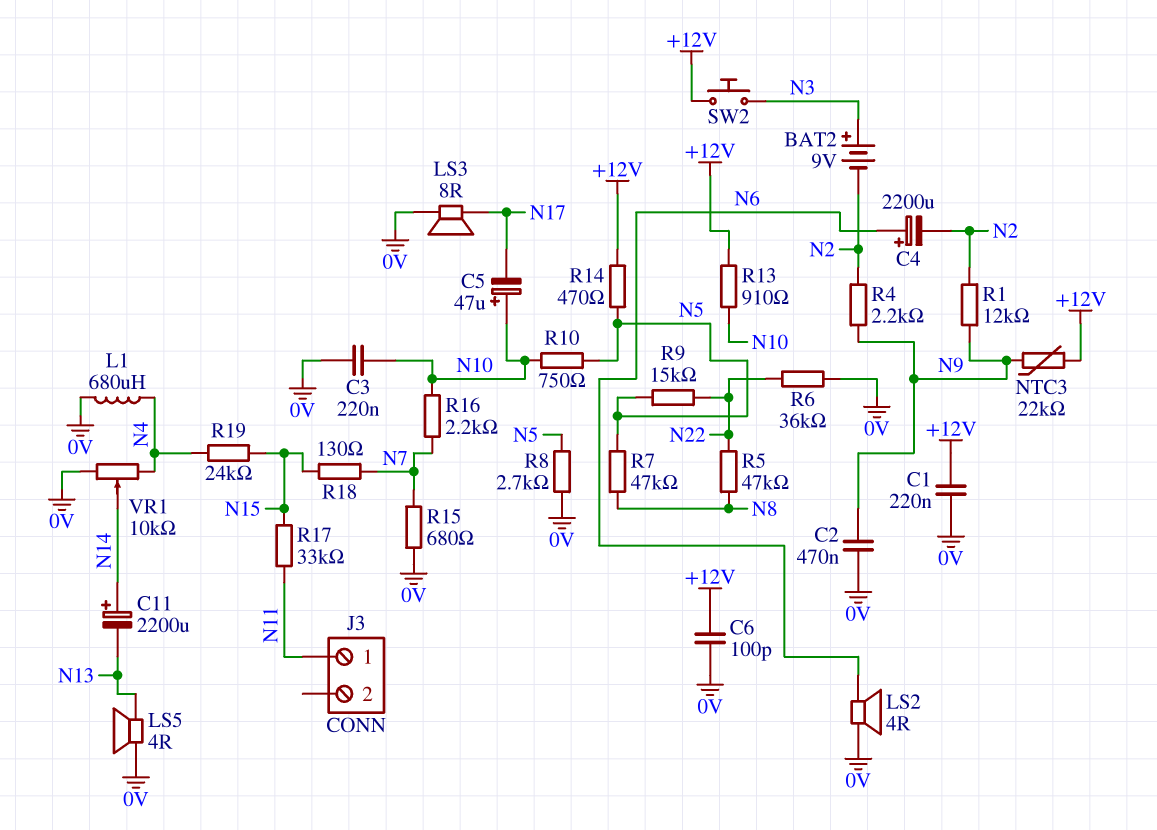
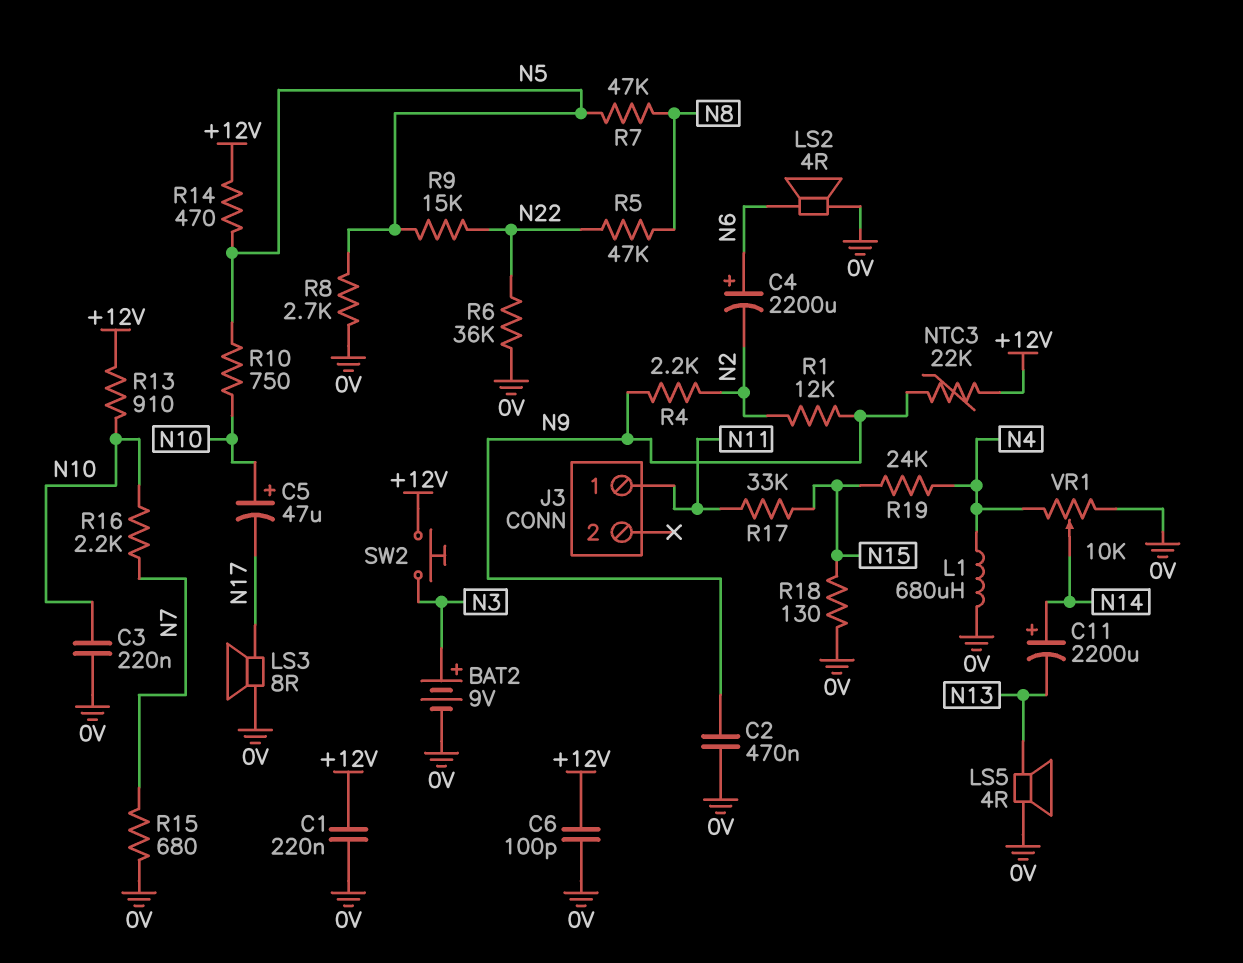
BAT2: 9V (plus N3, minus N2) -> 9V (plus N3, minus 0V)
R18: 130 (N7, N15) -> 130 (0V, N15)

